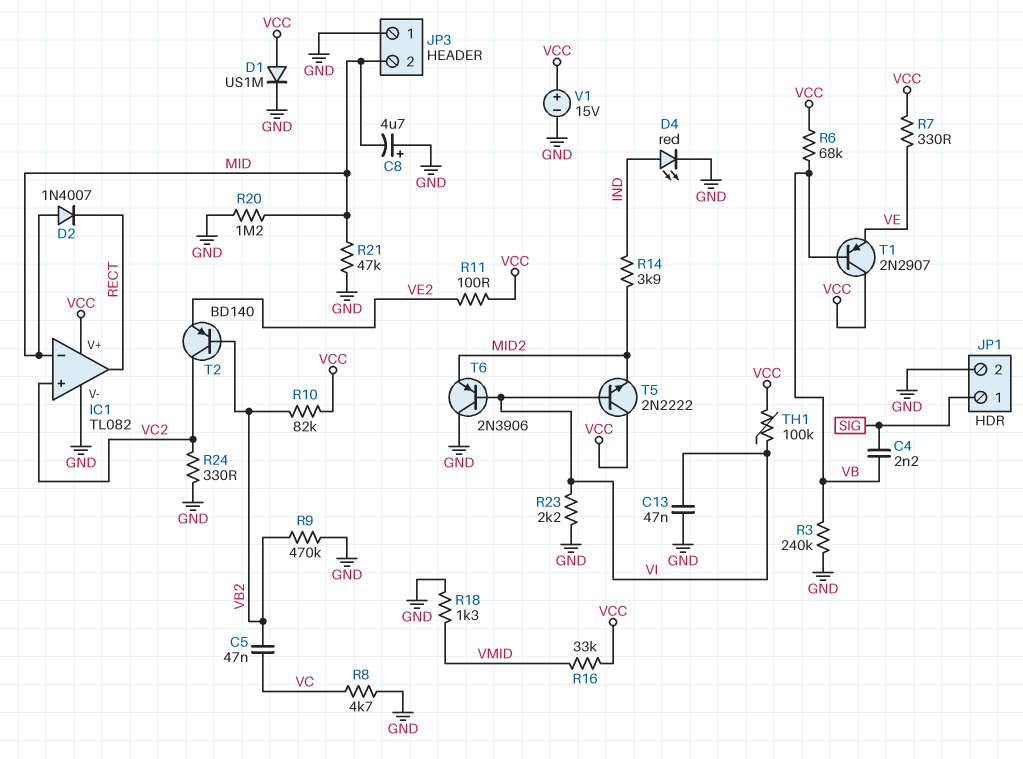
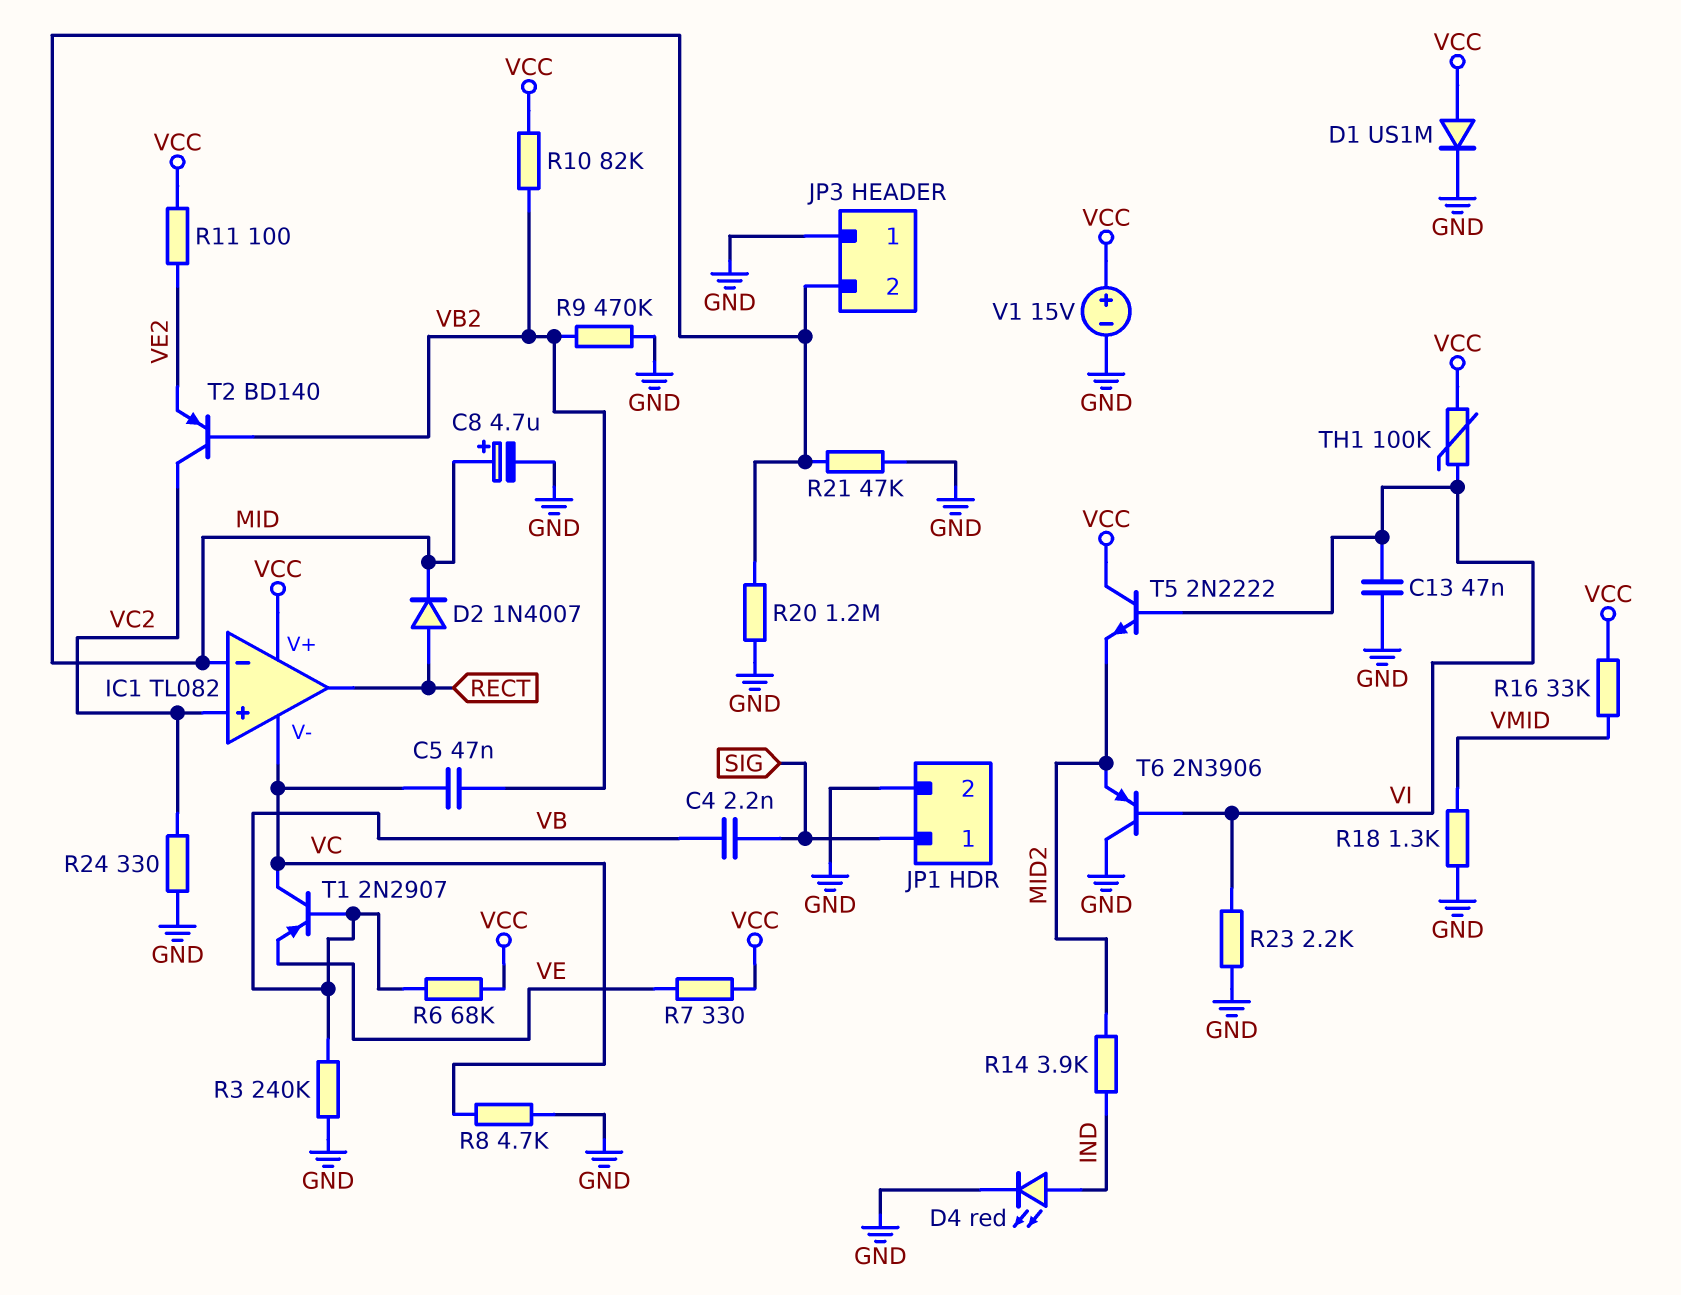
C8: 4.7uF (plus GND, minus MID) -> 4.7uF (plus MID, minus GND)
D2: diode 1N4007 (A MID, K RECT) -> diode 1N4007 (A RECT, K MID)
IC1 pin V-: GND -> VC
T1: PNP 2N2907 (B VB, C VCC, E VE) -> PNP 2N2907 (B VB, C VC, E VE)

